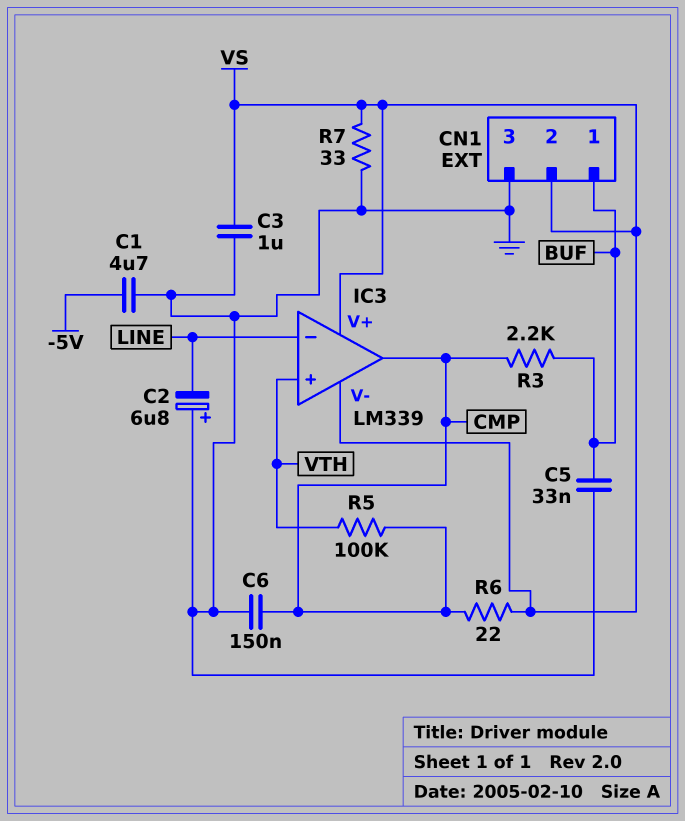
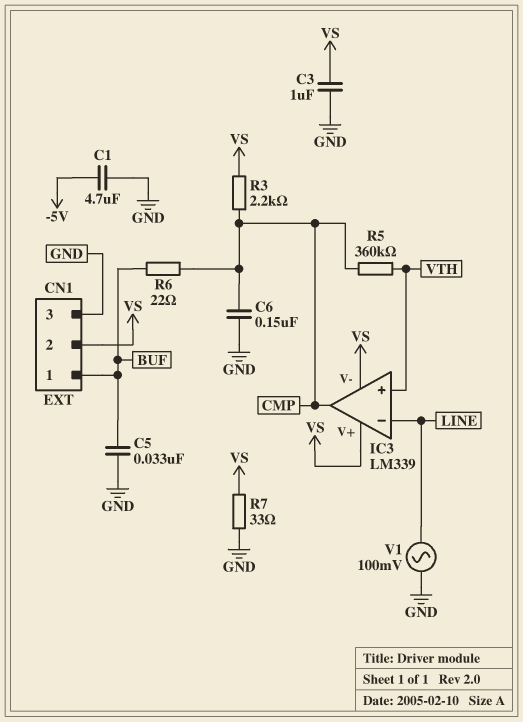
C2: 6.8uF (plus GND, minus LINE) -> none
R3: 2.2k (BUF, CMP) -> 2.2k (CMP, VS)
R5: 100k (CMP, VTH) -> 360k (CMP, VTH)
R6: 22 (CMP, VS) -> 22 (BUF, CMP)
V1: none -> AC 100mV (GND, LINE)

